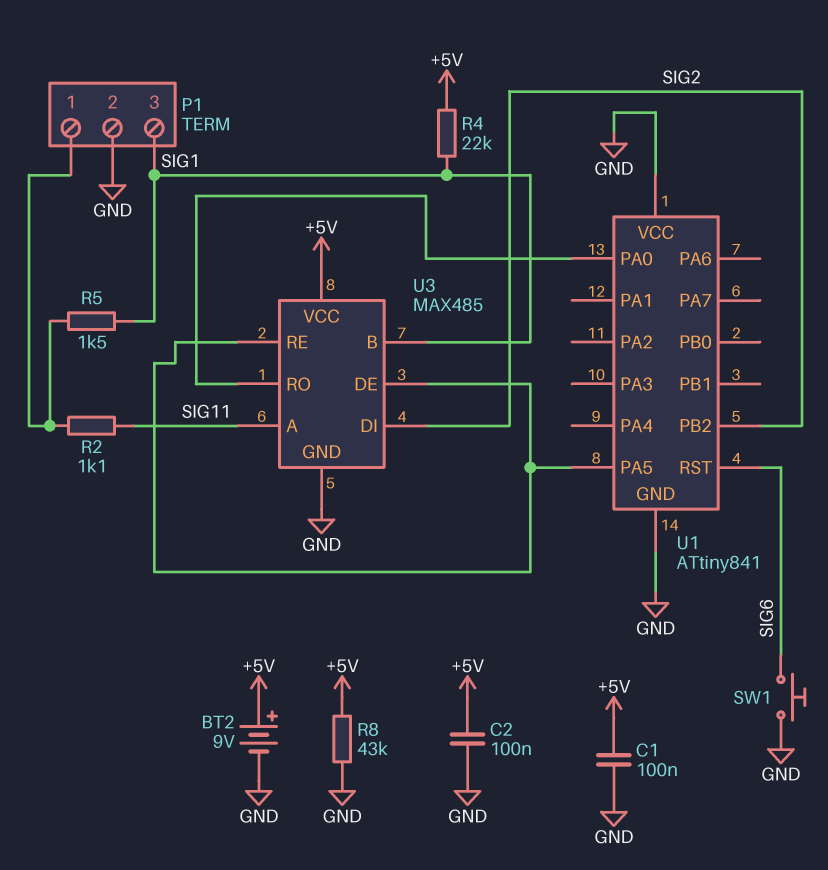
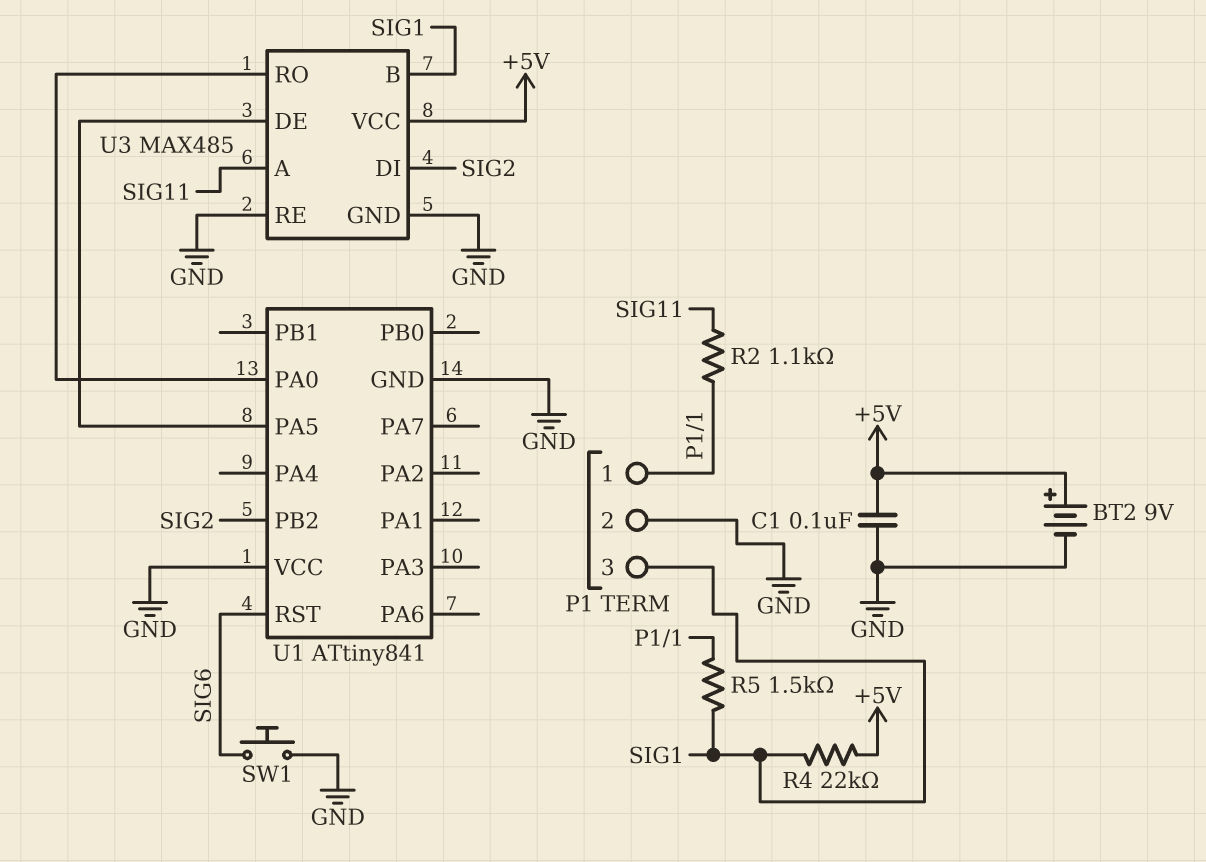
C2: 100nF (+5V, GND) -> none
R8: 43k (+5V, GND) -> none
U3 pin RE: U1/PA5 -> GND

